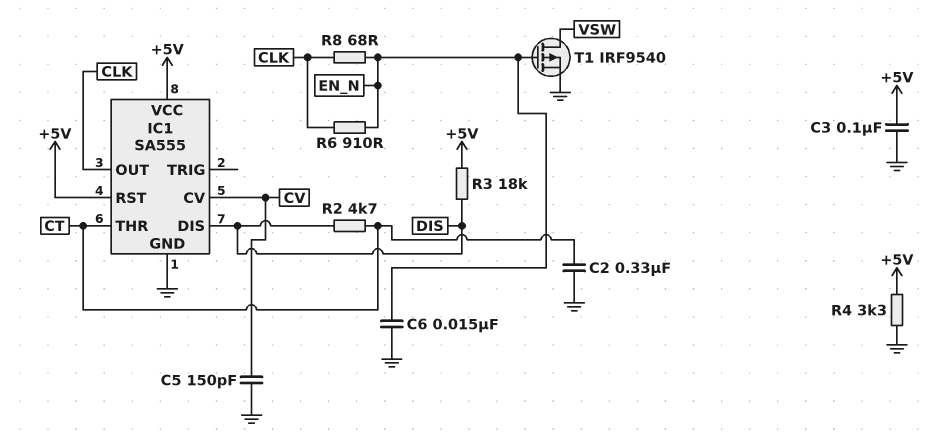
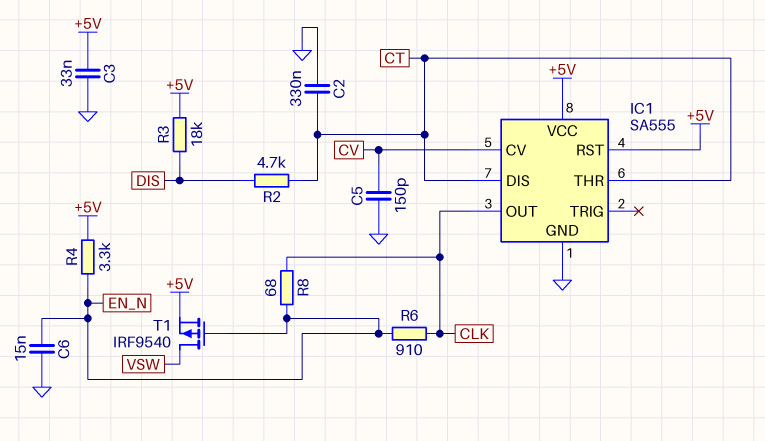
C3: 100nF (+5V, GND) -> 33nF (+5V, GND)
IC1 pin DIS: DIS -> CT
R4: 3.3k (+5V, GND) -> 3.3k (+5V, EN_N)
T1: PMOS IRF9540 (G EN_N, D VSW, S GND) -> PMOS IRF9540 (G EN_N, D VSW, S +5V)

